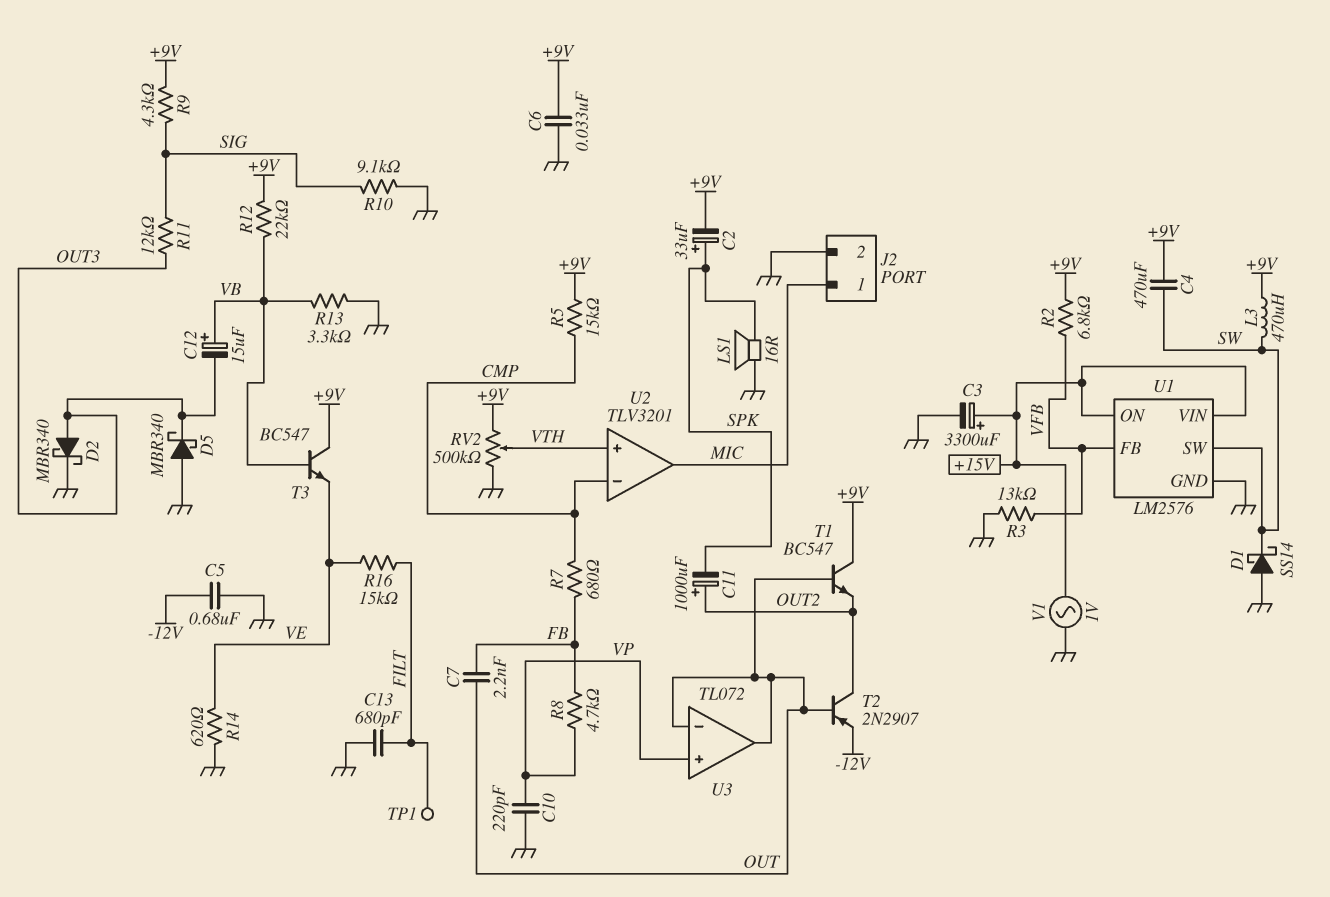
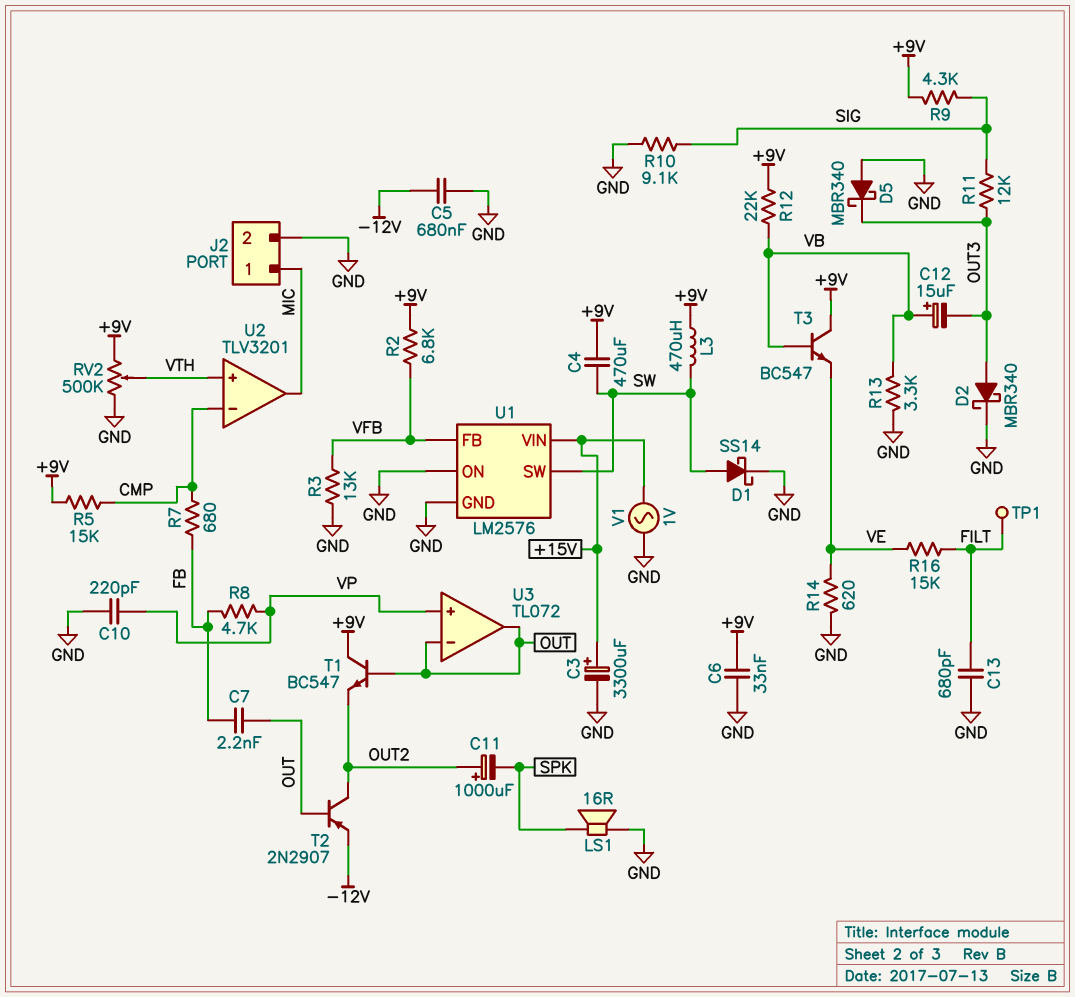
C2: 33uF (plus SPK, minus +9V) -> none
D1: schottky SS14 (A GND, K SW) -> schottky SS14 (A SW, K GND)
U1 pin ON: +15V -> GND

